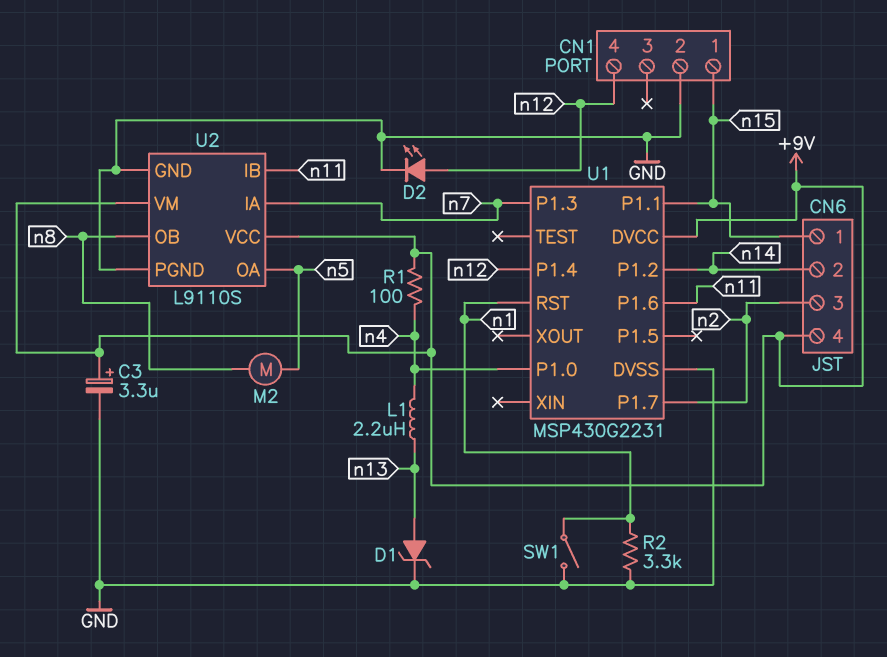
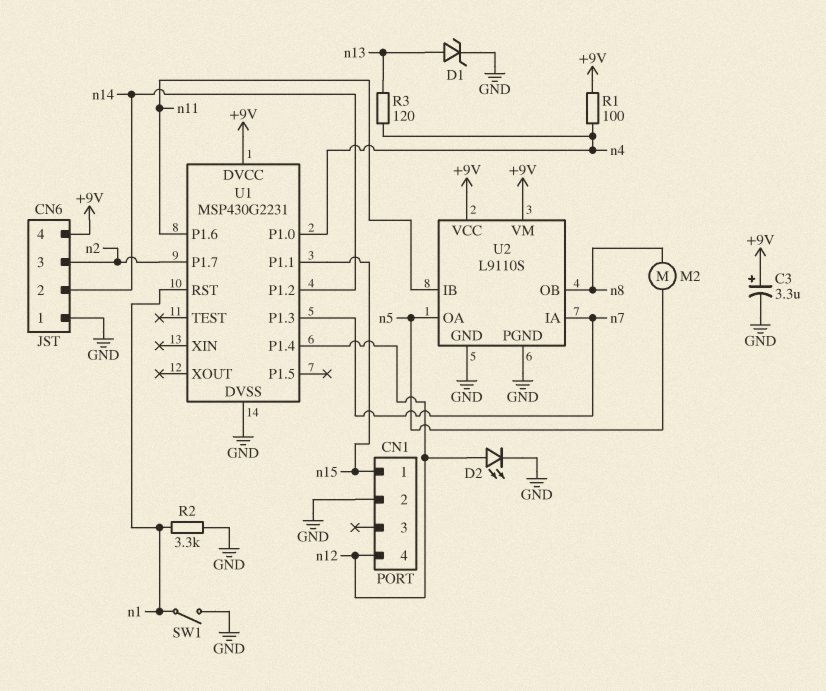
CN6 pin 1: n15 -> GND
L1: 2.2uH (n4, n13) -> none
R3: none -> 120 (n4, n13)

